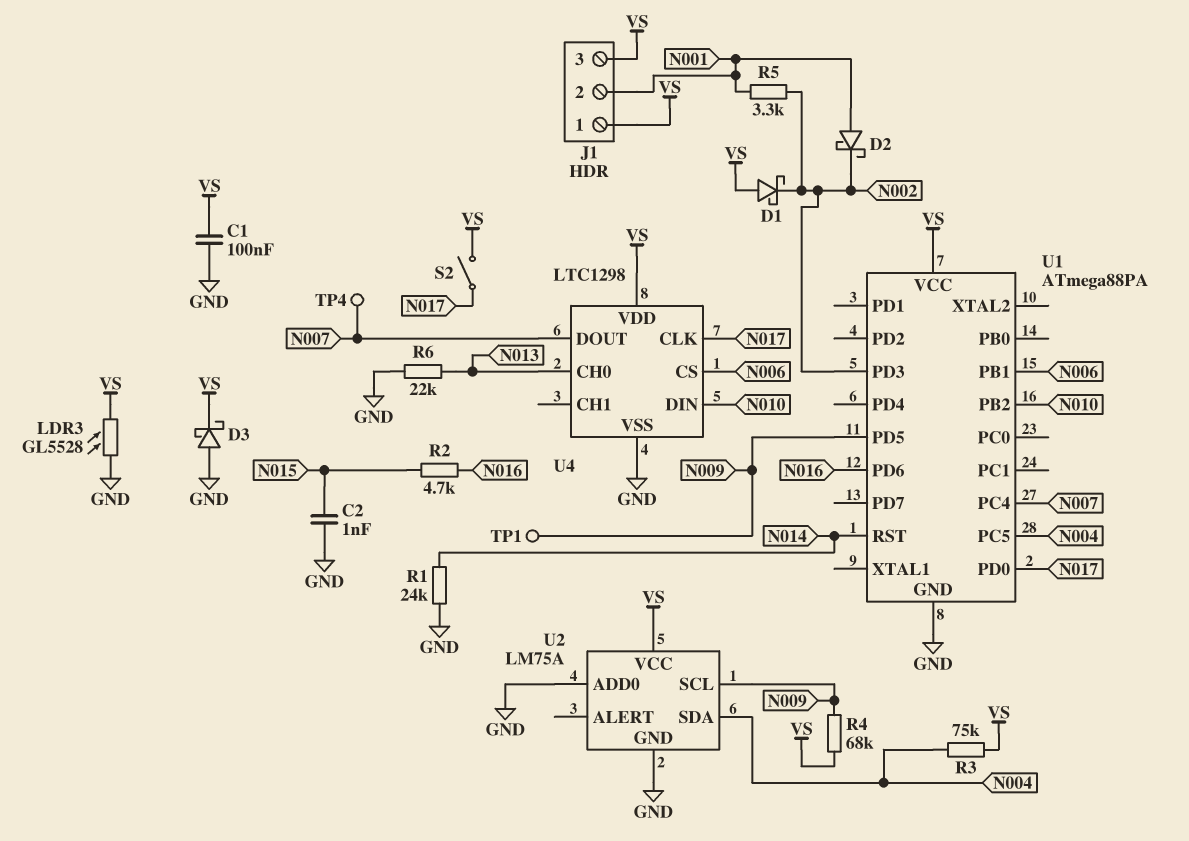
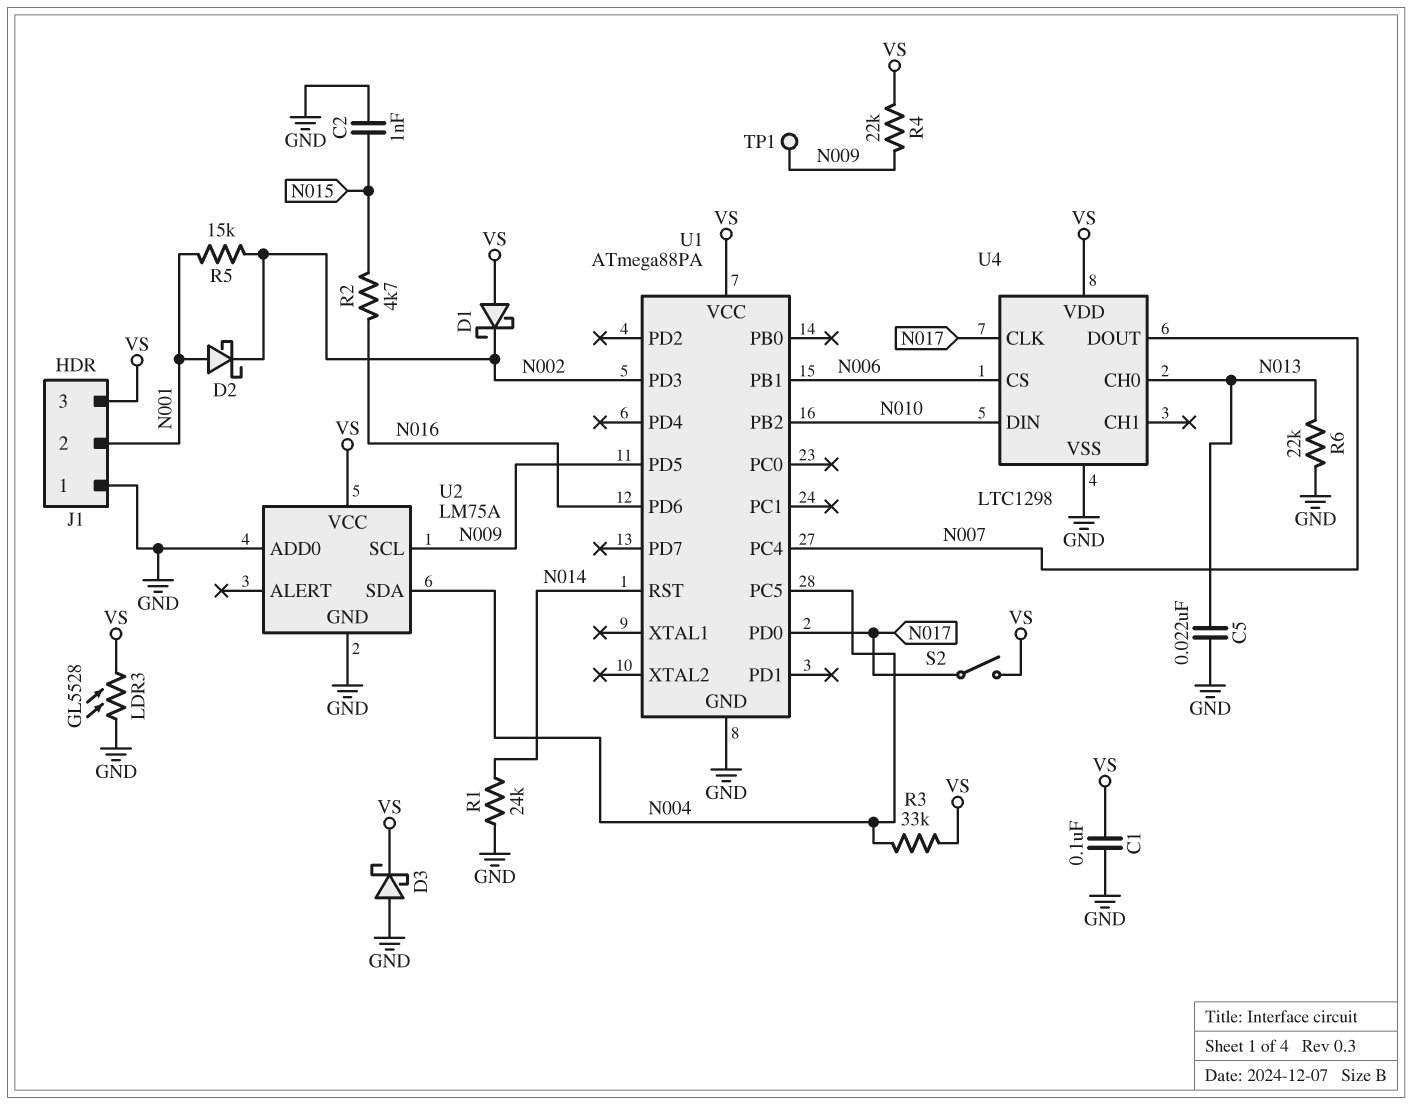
C5: none -> 22nF (GND, N013)
J1 pin 1: VS -> GND
R3: 75k (N004, VS) -> 33k (N004, VS)
R4: 68k (N009, VS) -> 22k (N009, VS)
R5: 3.3k (N001, N002) -> 15k (N001, N002)
TP4: test point (N007) -> none

